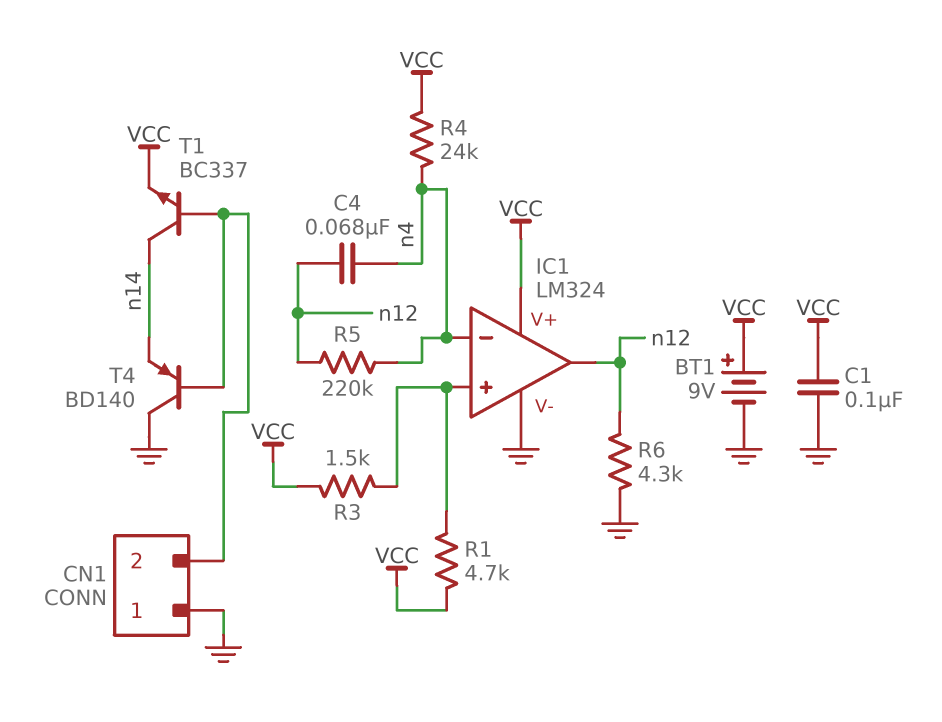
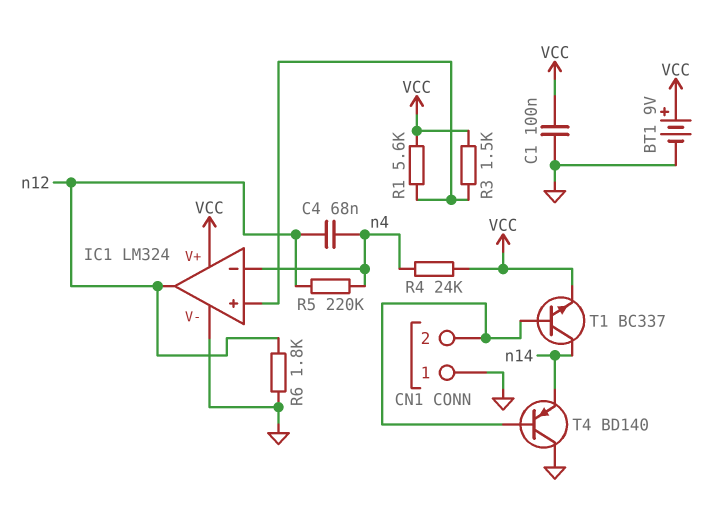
R1: 4.7k (IC1/in+, VCC) -> 5.6k (IC1/in+, VCC)
R6: 4.3k (GND, n12) -> 1.8k (GND, n12)

